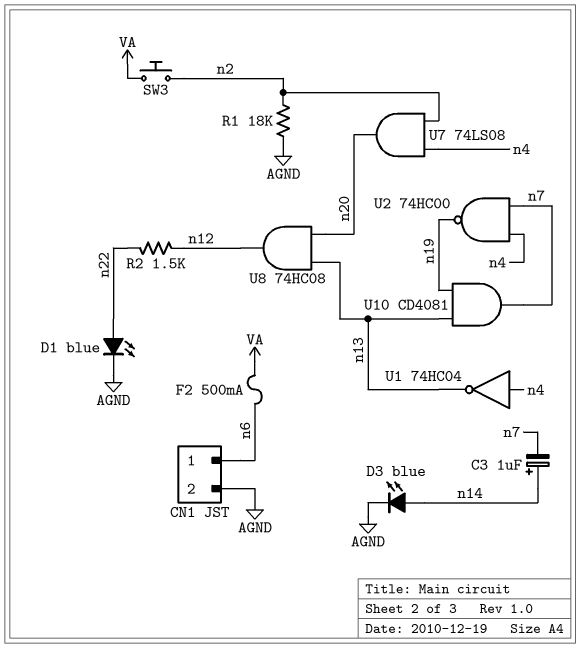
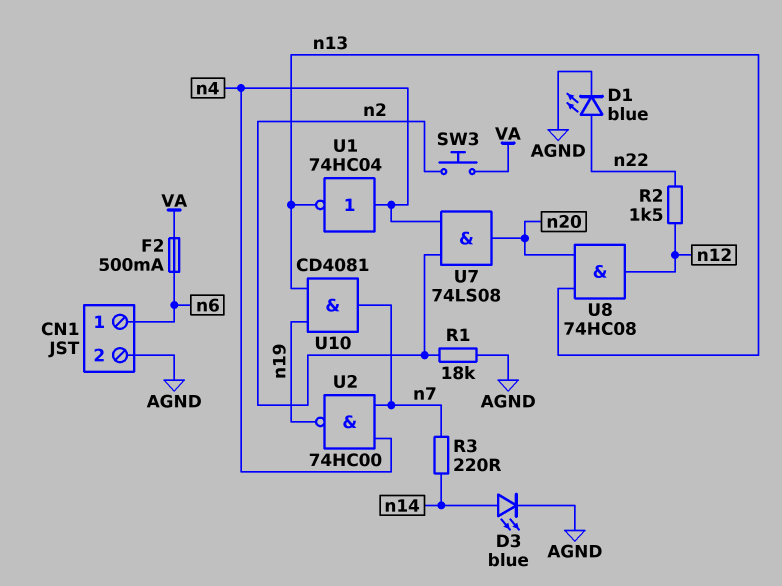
C3: 1uF (plus n14, minus n7) -> none
R3: none -> 220 (n7, n14)

